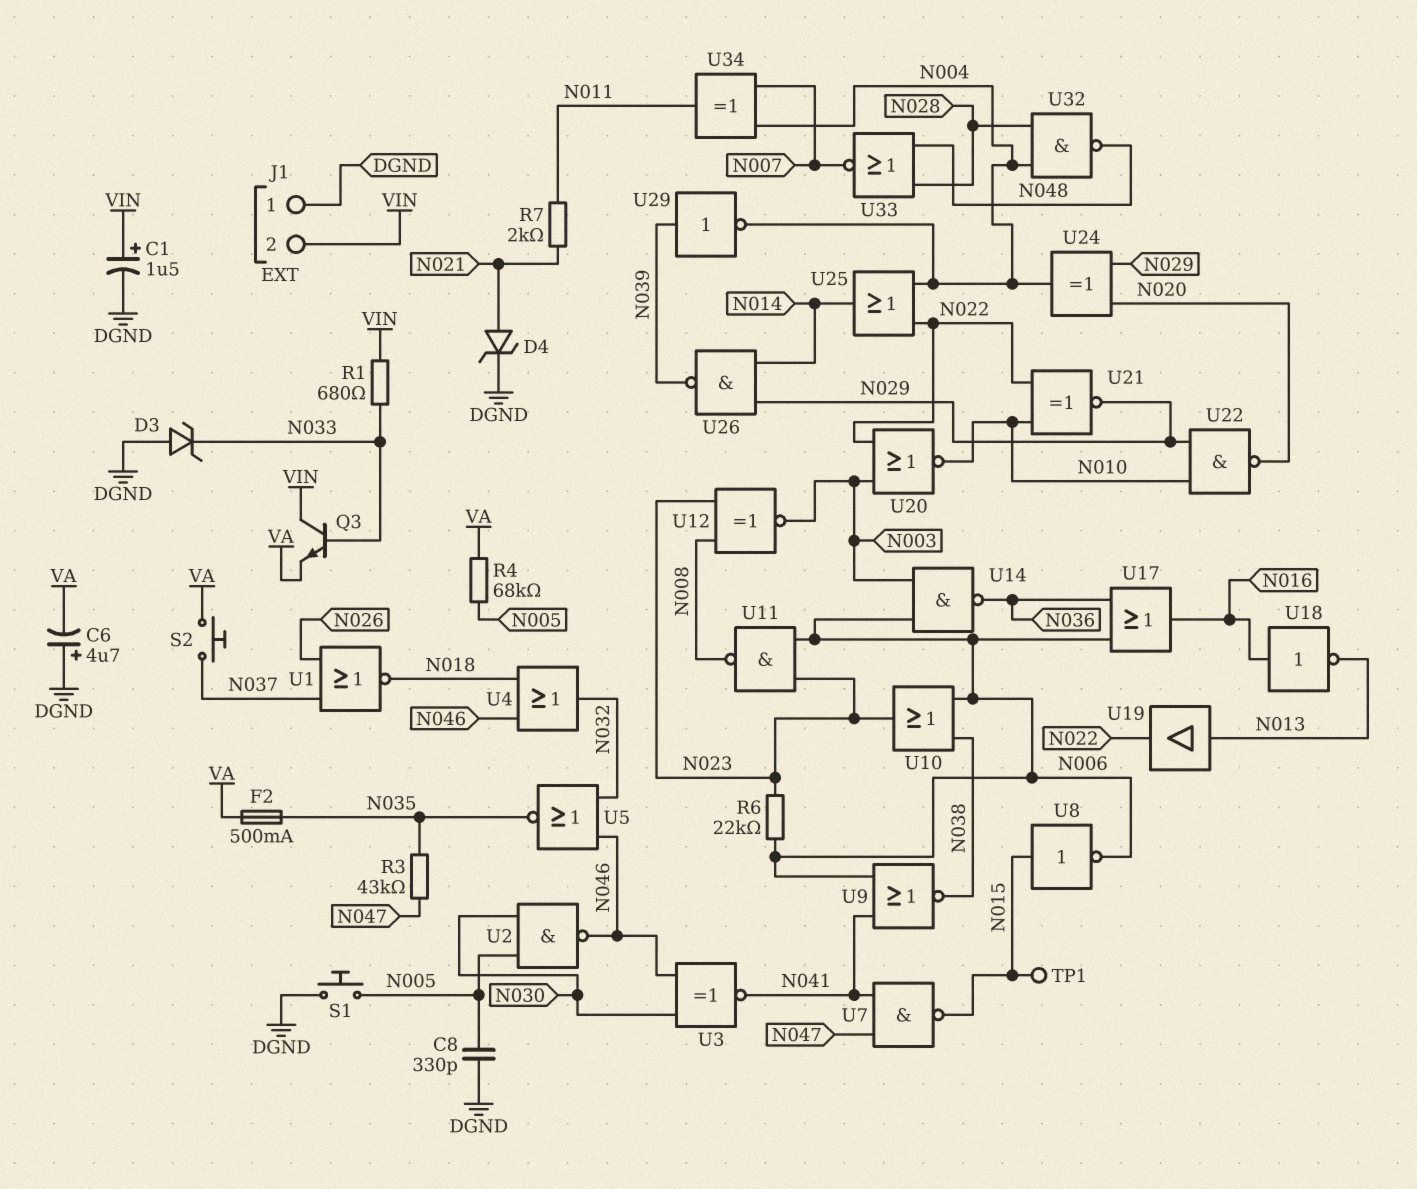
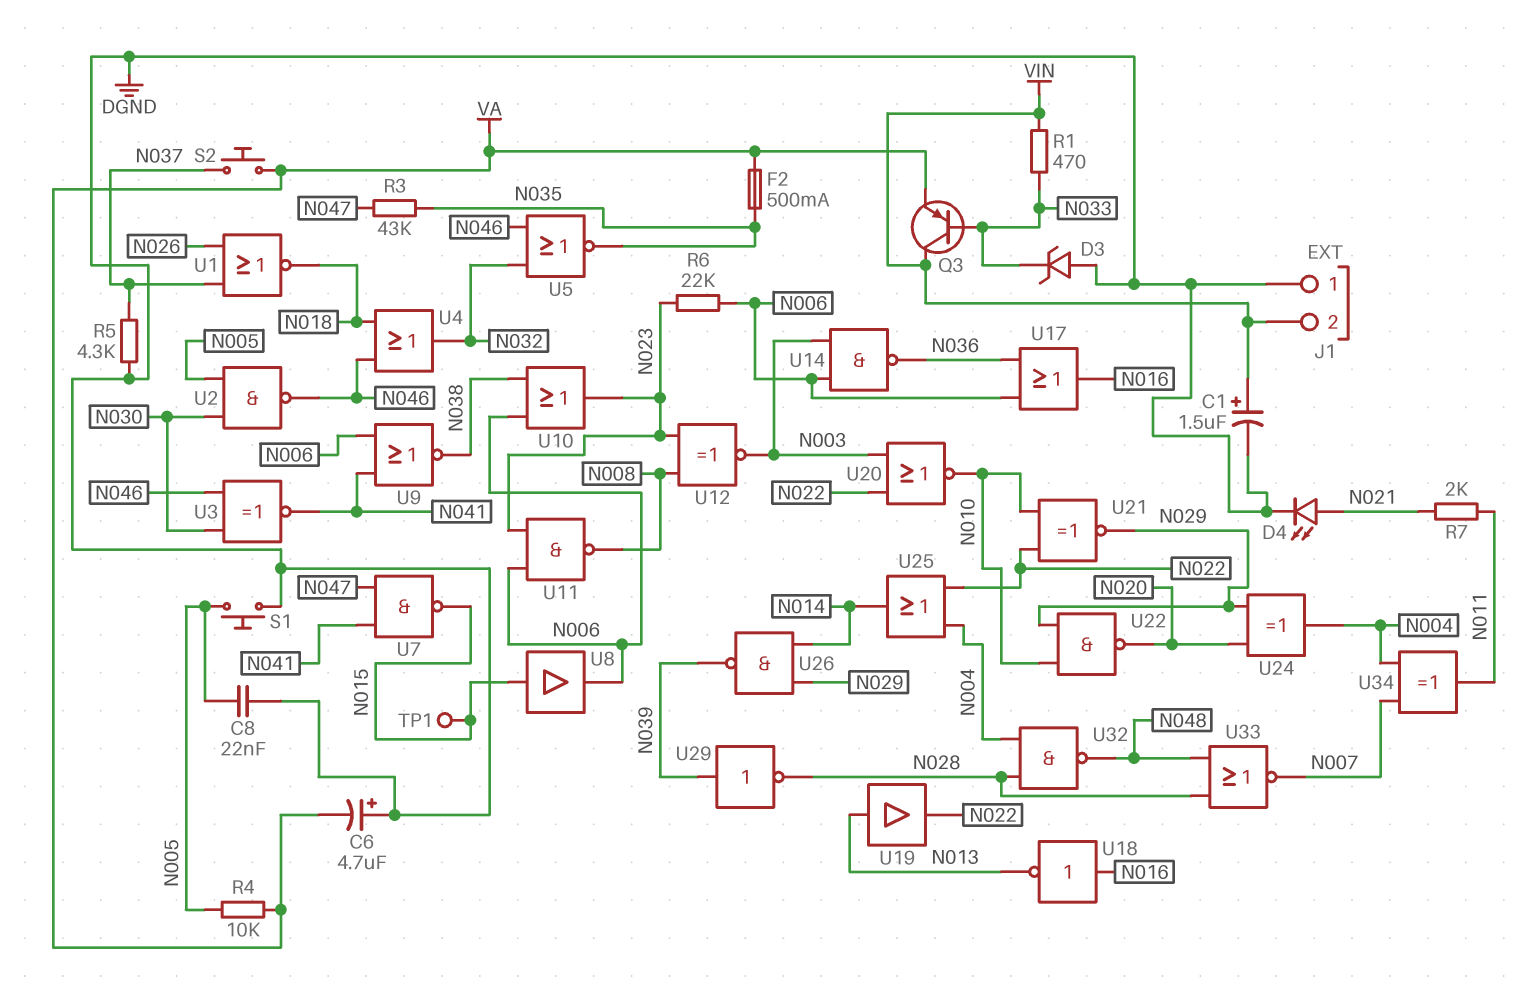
C8: 330pF (DGND, N005) -> 22nF (DGND, N005)
D4: zener (A N021, K DGND) -> LED (A N021, K DGND)
Q3: NPN (B N033, C VIN, E VA) -> PNP (B N033, C VIN, E VA)
R1: 680 (N033, VIN) -> 470 (N033, VIN)
R4: 68k (N005, VA) -> 10k (N005, VA)
R5: none -> 4.3k (DGND, N037)
U8: NOT (in N015, out N006) -> buffer (in N015, out N006)
U29: NOT (in N039, out N004) -> NOT (in N039, out N028)

